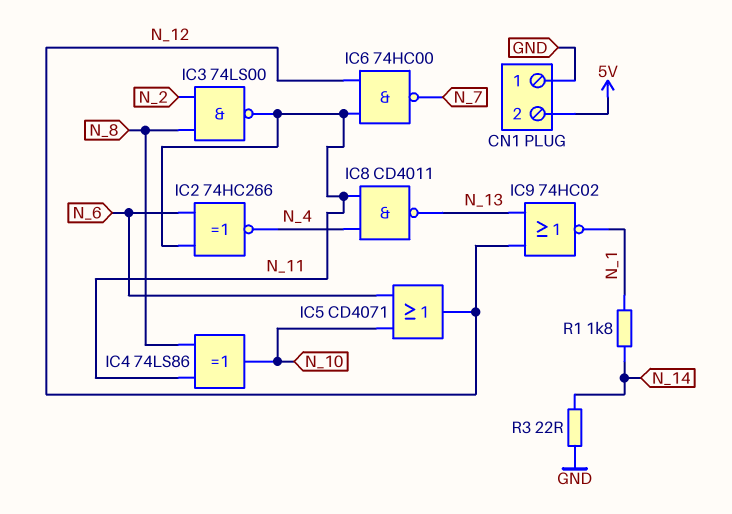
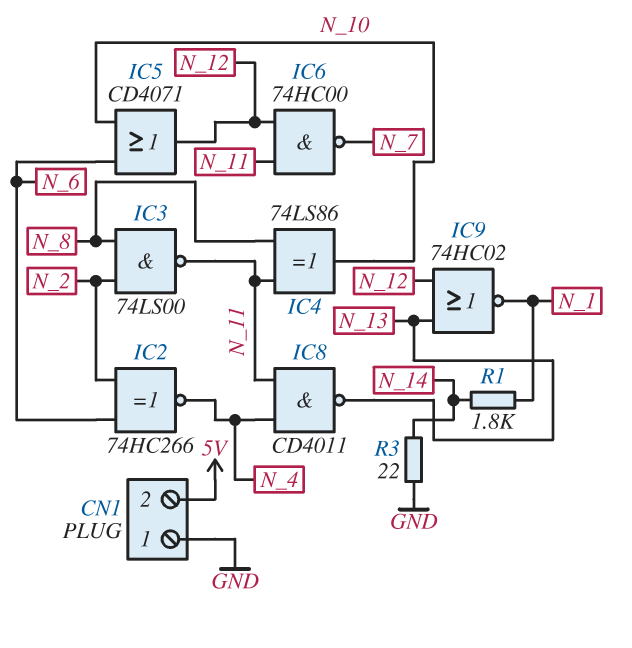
IC2: XNOR 74HC266 (in N_6, in N_11, out N_4) -> XNOR 74HC266 (in N_2, in N_6, out N_4)

